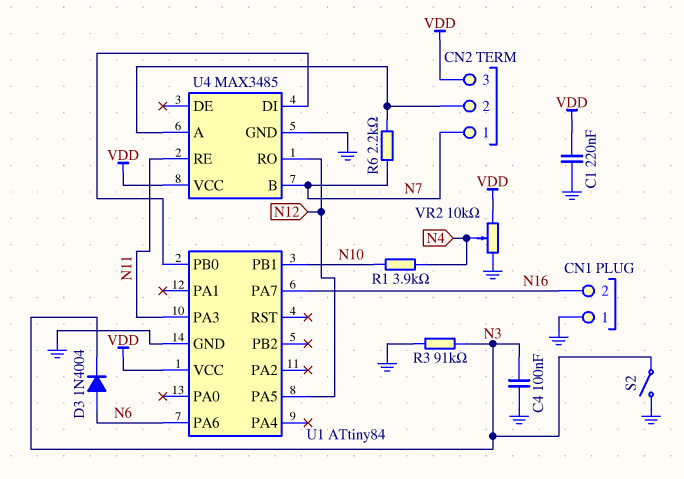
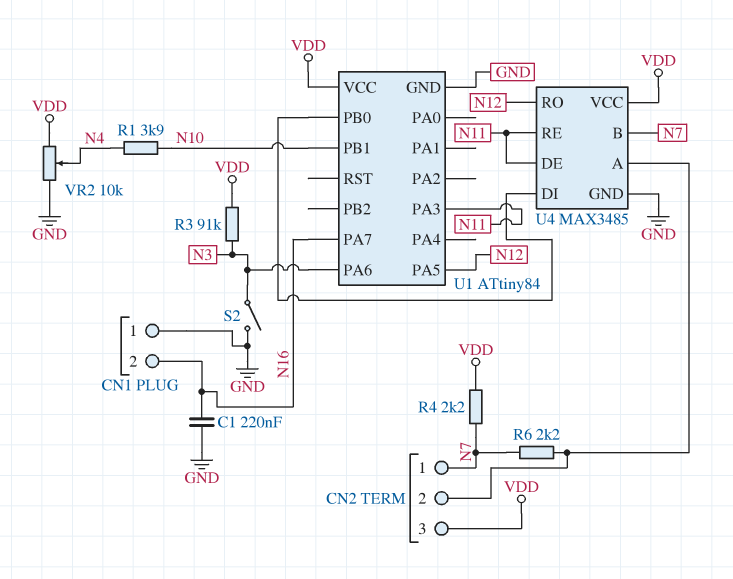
C1: 220nF (GND, VDD) -> 220nF (GND, N16)
C4: 100nF (GND, N3) -> none
D3: diode 1N4004 (A N6, K N3) -> none
R3: 91k (GND, N3) -> 91k (N3, VDD)
R4: none -> 2.2k (N7, VDD)
U1 pin PA6: N6 -> N3
U4 pin DE: none -> N11

